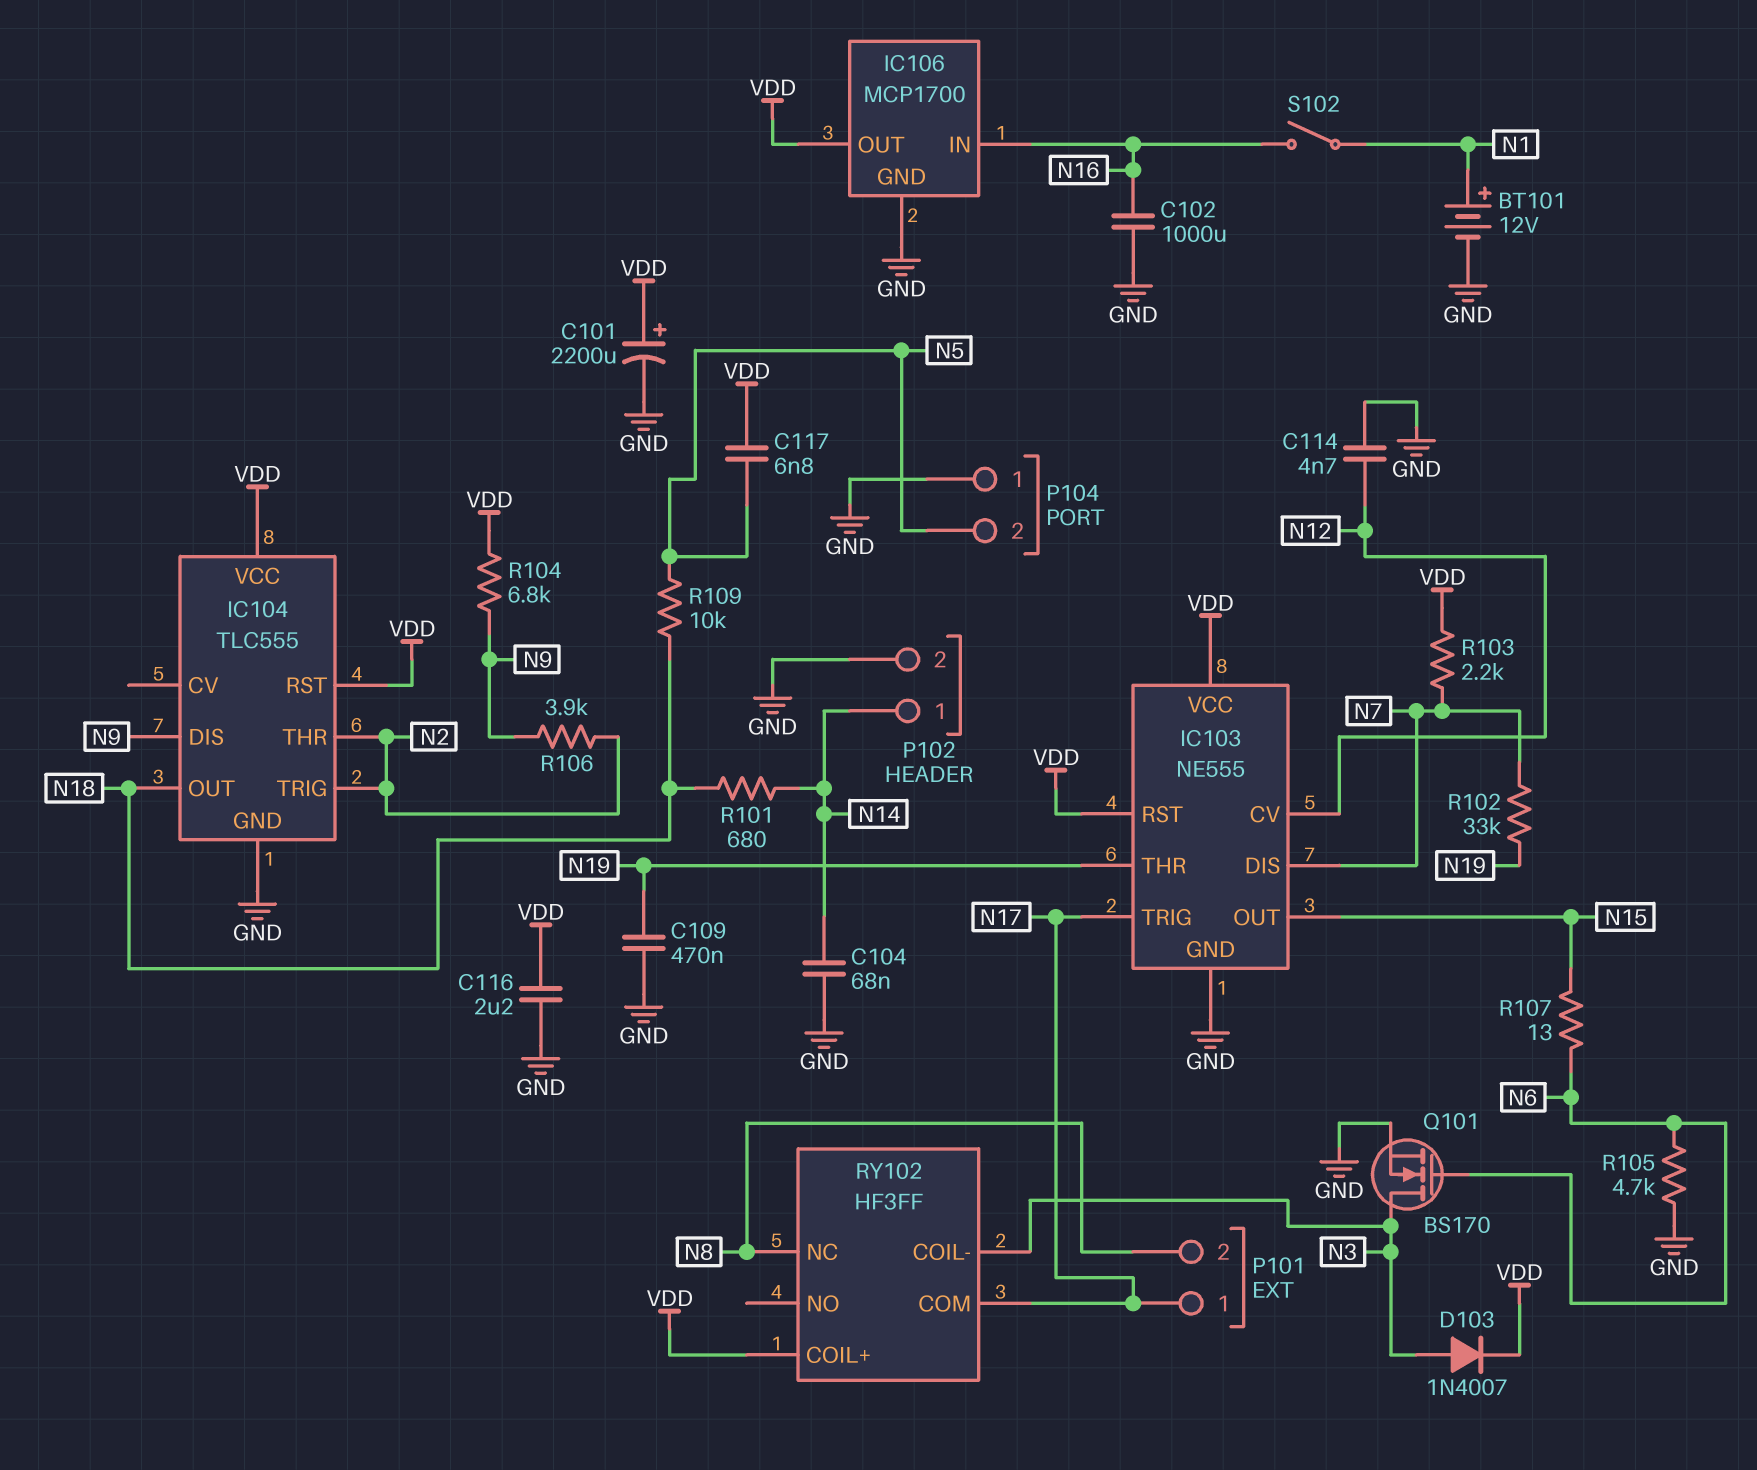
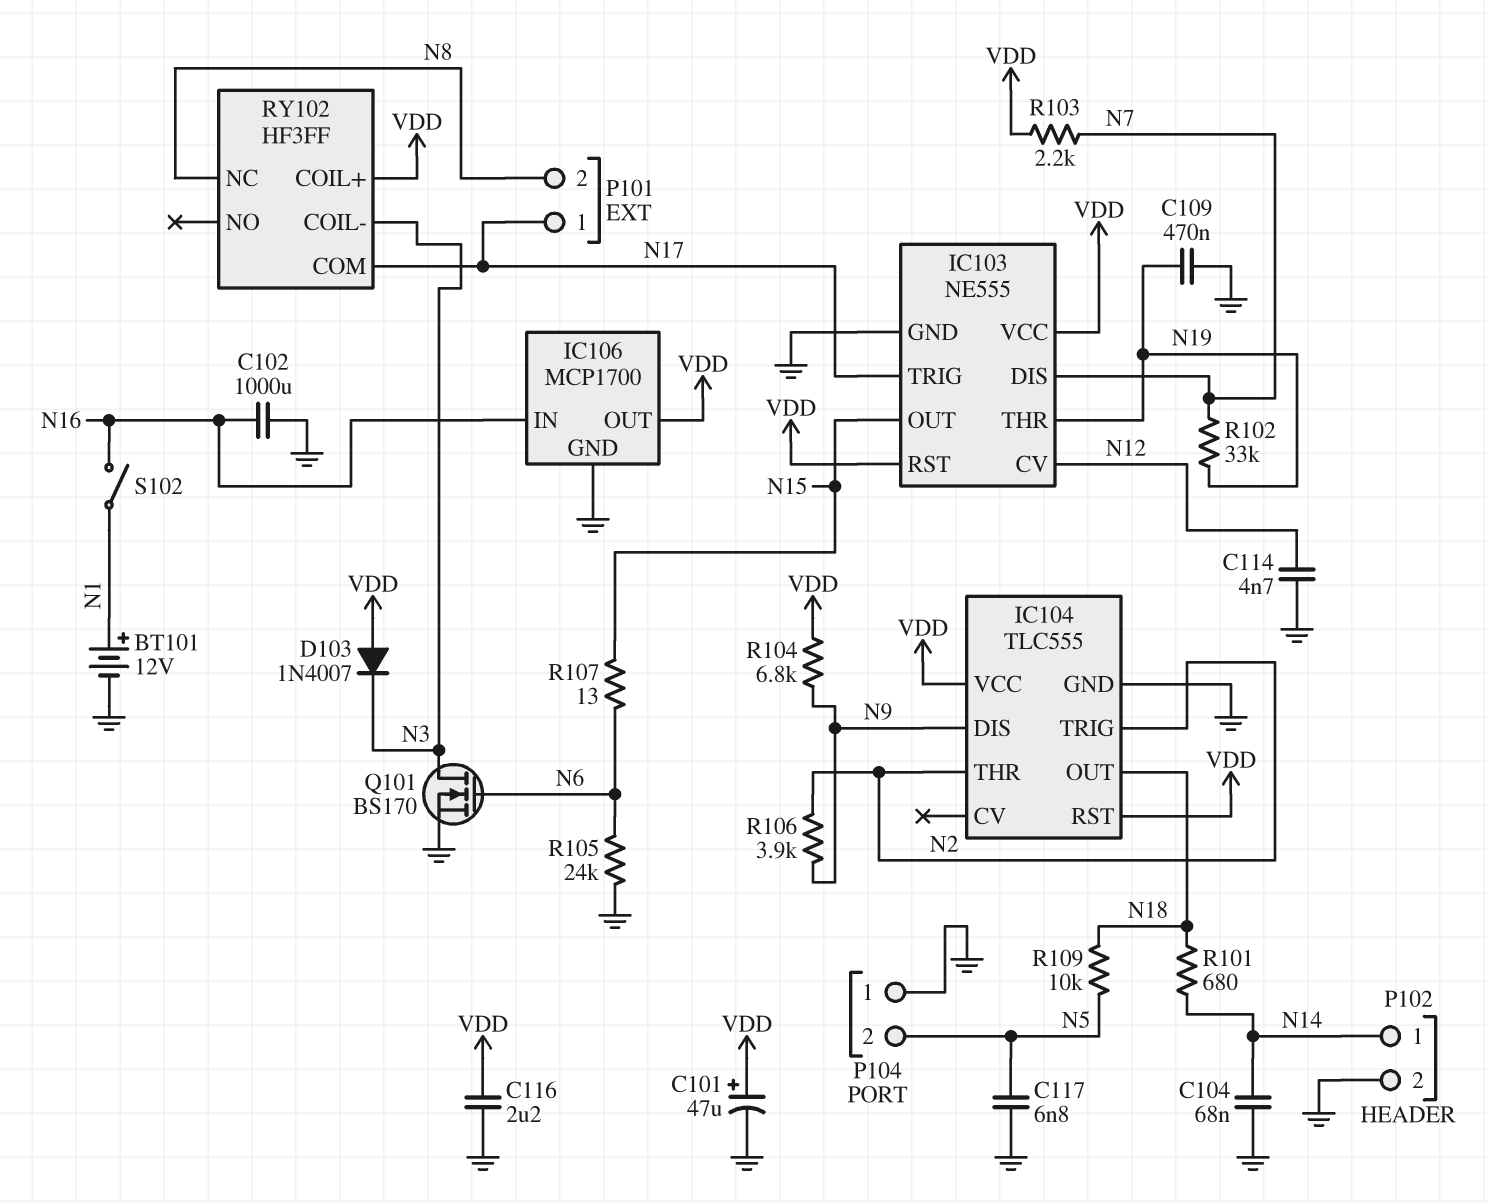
C101: 2200uF (plus VDD, minus GND) -> 47uF (plus VDD, minus GND)
C117: 6.8nF (N5, VDD) -> 6.8nF (GND, N5)
D103: diode 1N4007 (A N3, K VDD) -> diode 1N4007 (A VDD, K N3)
R105: 4.7k (GND, N6) -> 24k (GND, N6)

